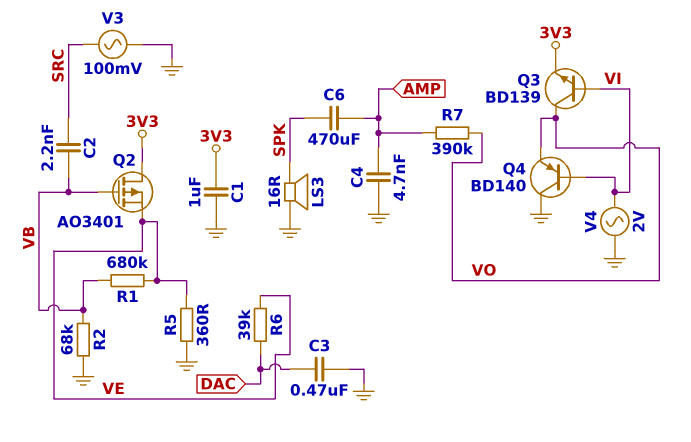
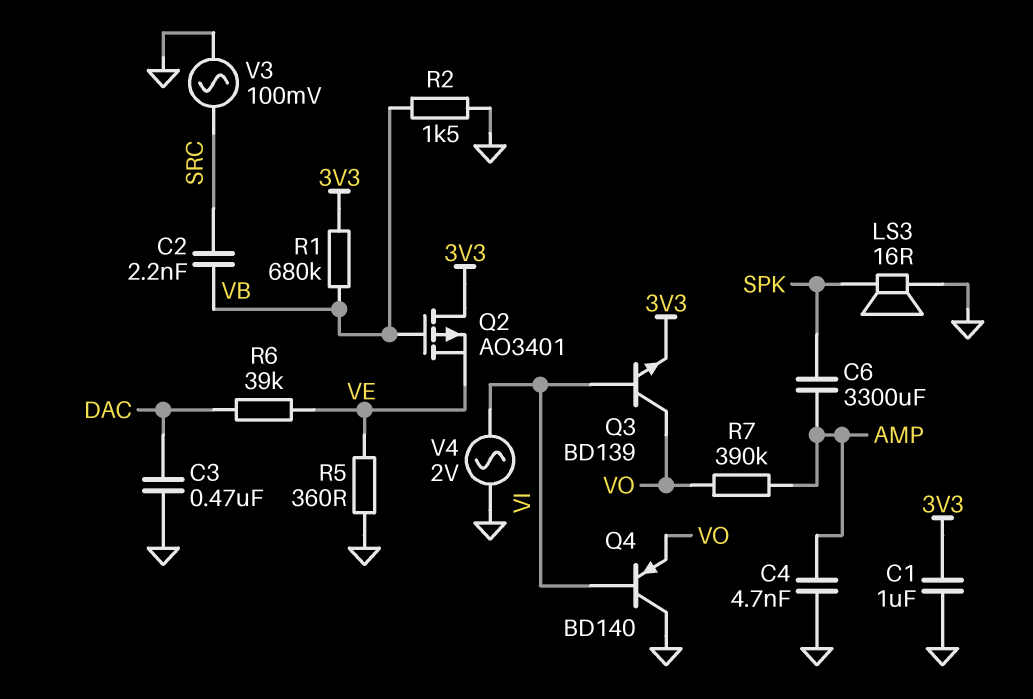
C6: 470uF (AMP, SPK) -> 3300uF (AMP, SPK)
R1: 680k (VB, VE) -> 680k (3V3, VB)
R2: 68k (GND, VB) -> 1.5k (GND, VB)

